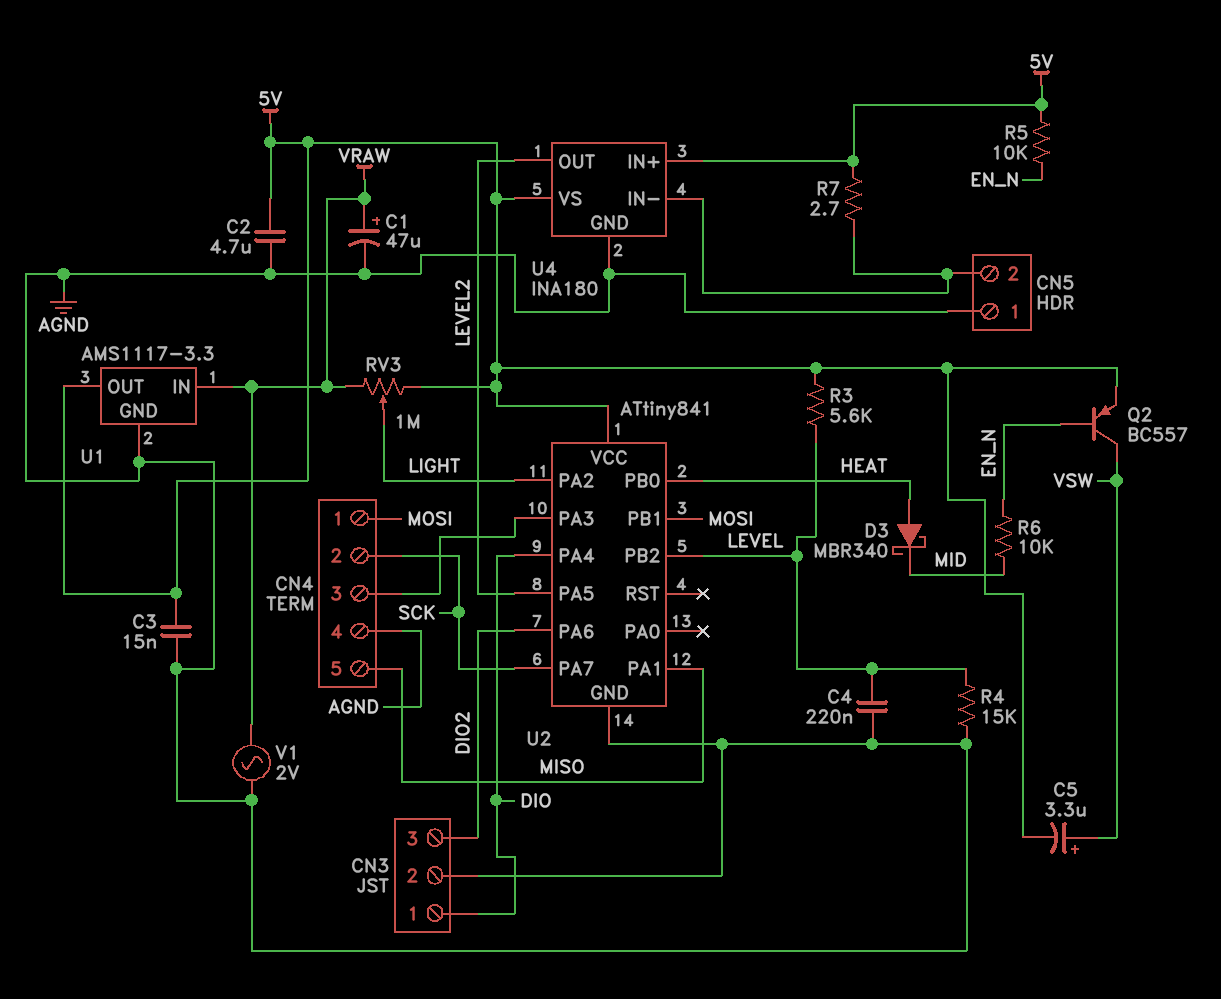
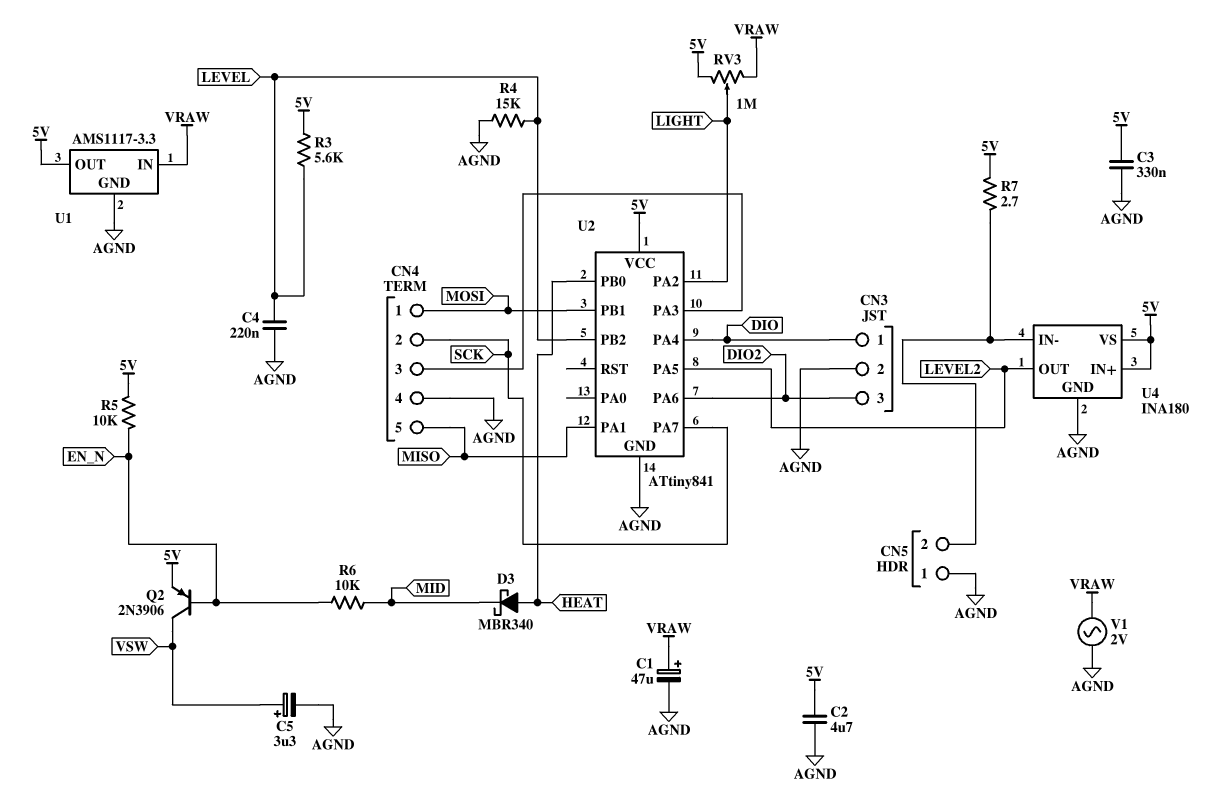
C3: 15nF (5V, AGND) -> 330nF (5V, AGND)
C5: 3.3uF (plus VSW, minus 5V) -> 3.3uF (plus VSW, minus AGND)
Q2: PNP BC557 (B EN_N, C VSW, E 5V) -> PNP 2N3906 (B EN_N, C VSW, E 5V)

